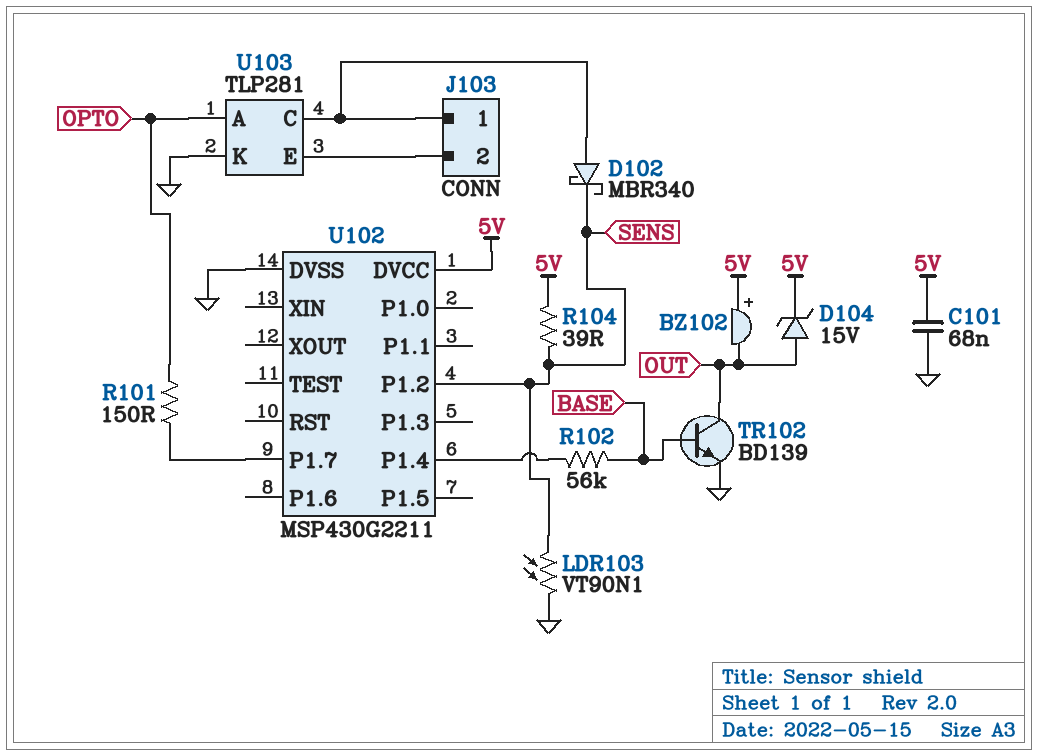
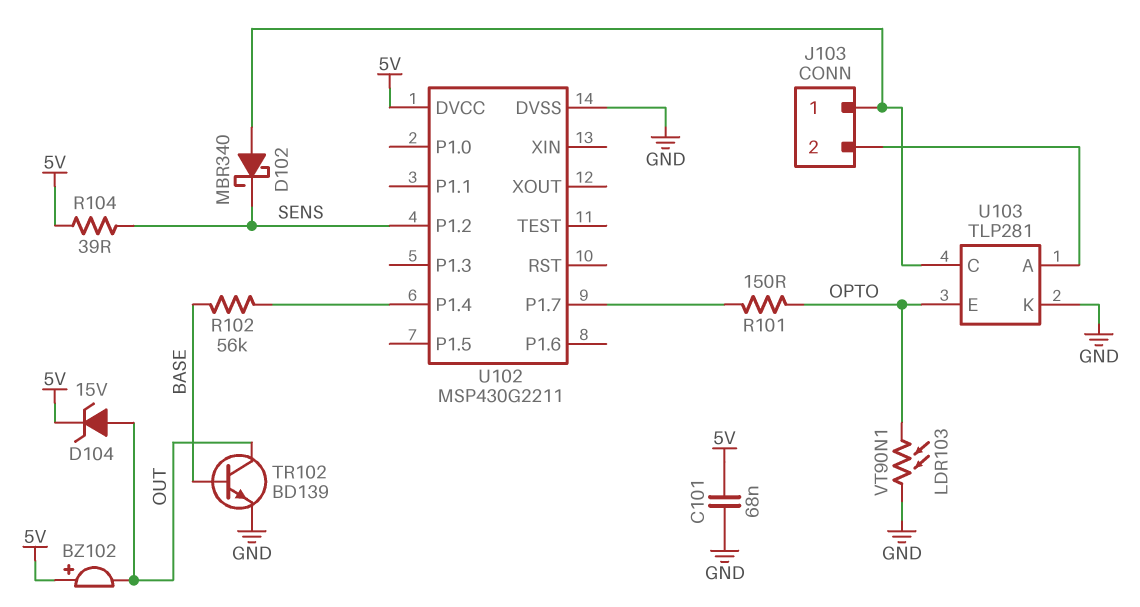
LDR103: VT90N1 (GND, SENS) -> VT90N1 (GND, OPTO)
U103 pin A: OPTO -> J103/2
U103 pin E: J103/2 -> OPTO

